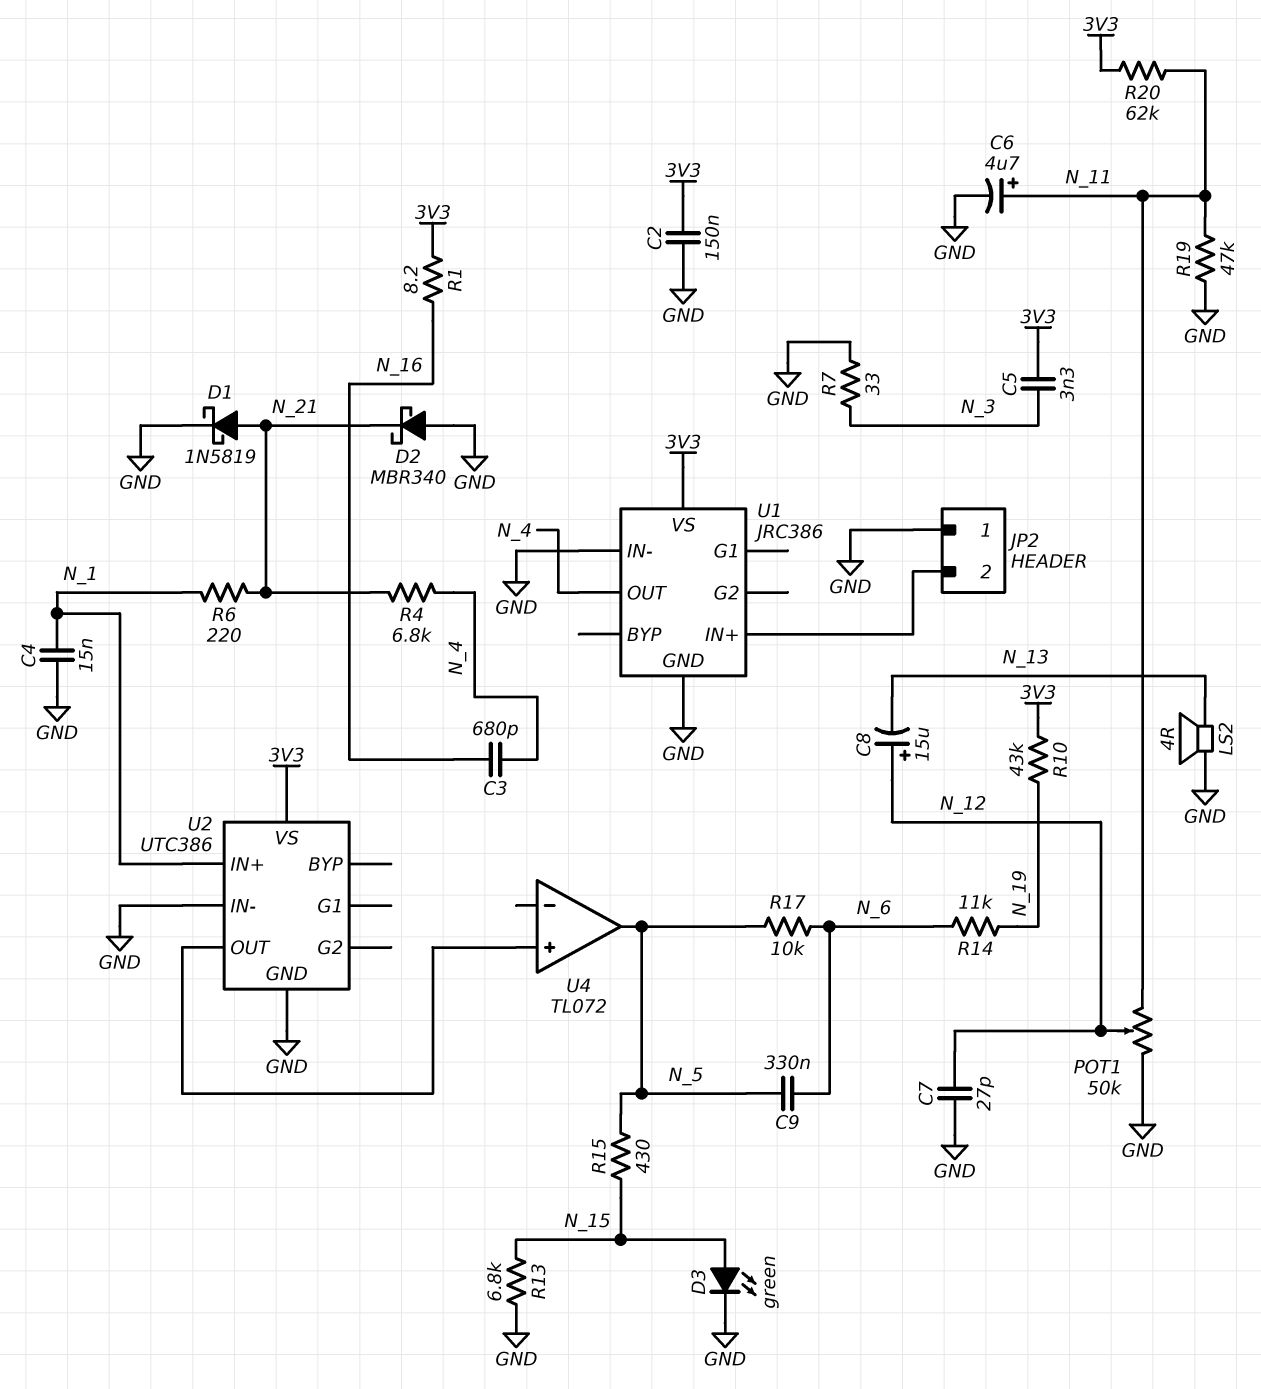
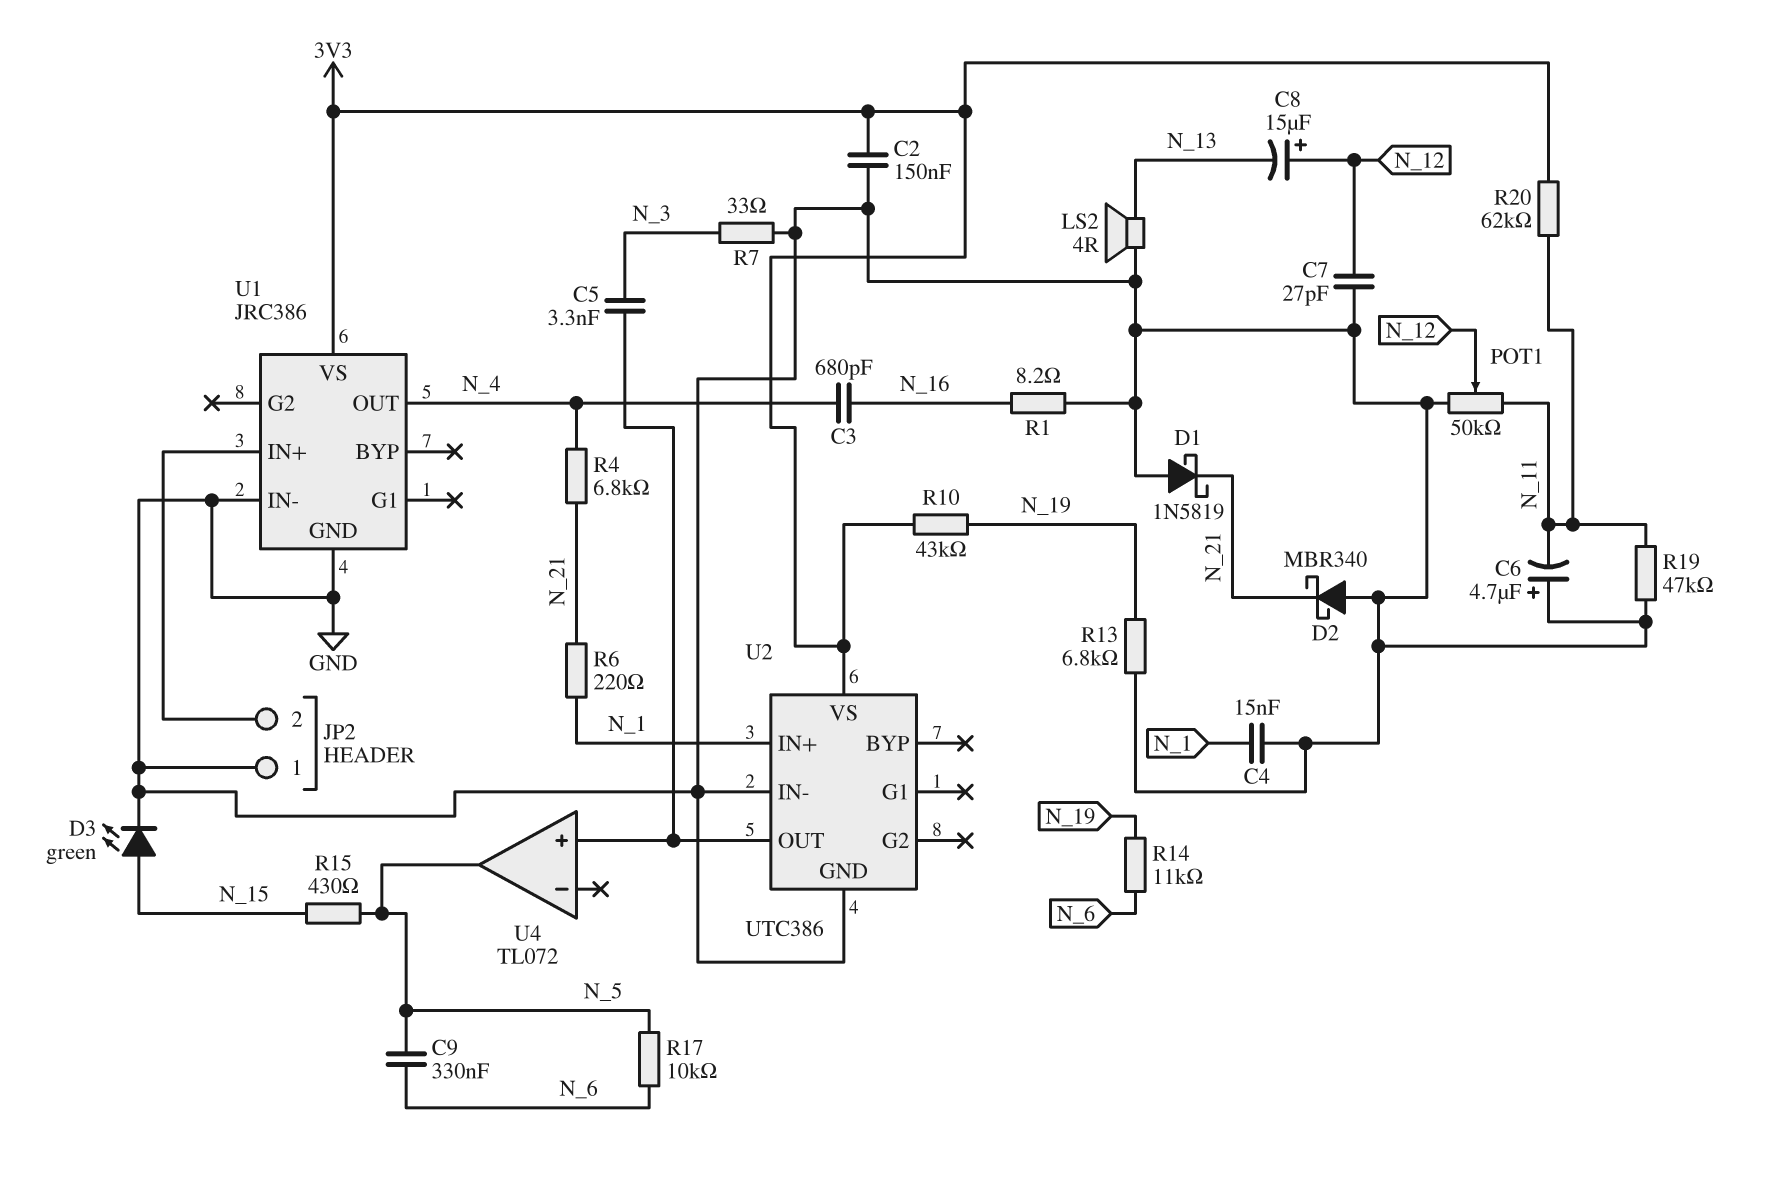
C5: 3.3nF (3V3, N_3) -> 3.3nF (N_3, U2/OUT)
C6: 4.7uF (plus N_11, minus GND) -> 4.7uF (plus GND, minus N_11)
D1: schottky 1N5819 (A N_21, K GND) -> schottky 1N5819 (A GND, K N_21)
R1: 8.2 (3V3, N_16) -> 8.2 (GND, N_16)
R13: 6.8k (GND, N_15) -> 6.8k (GND, N_19)

